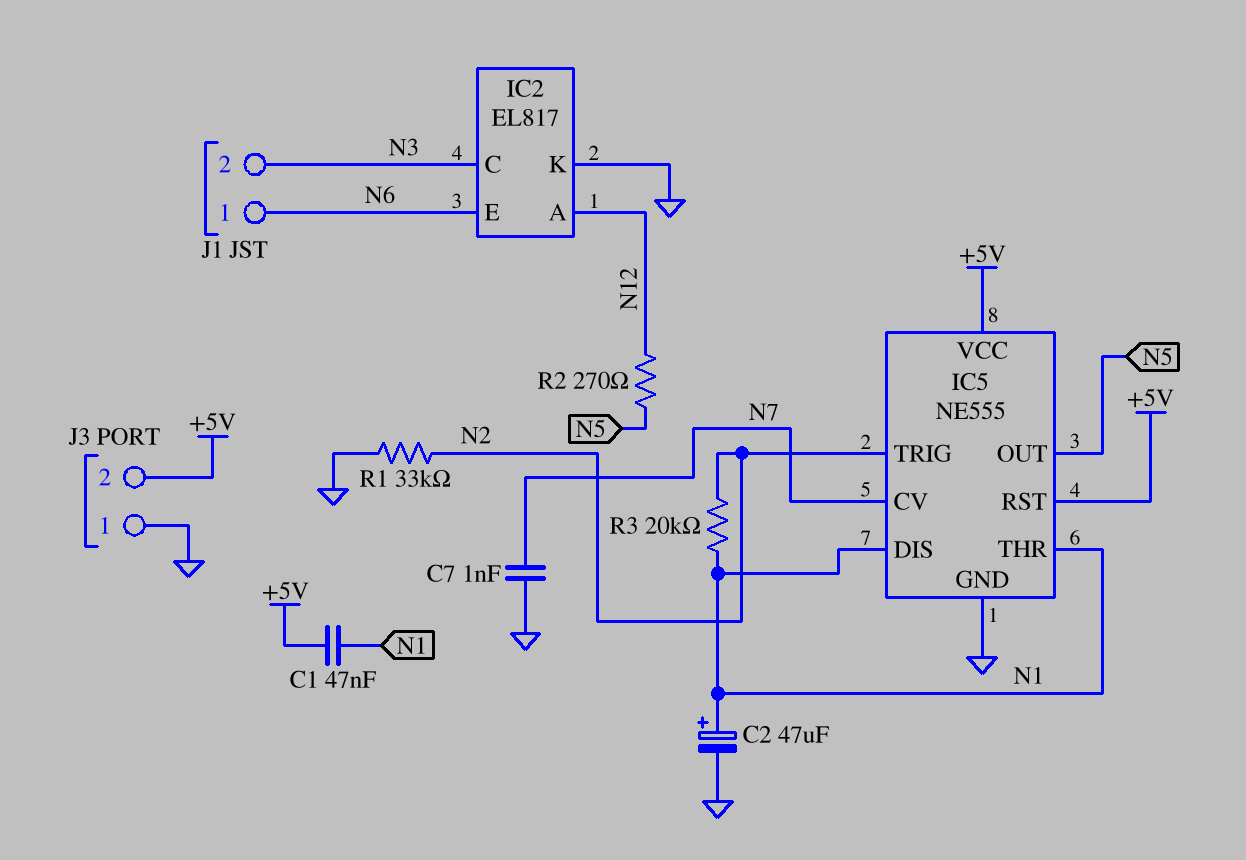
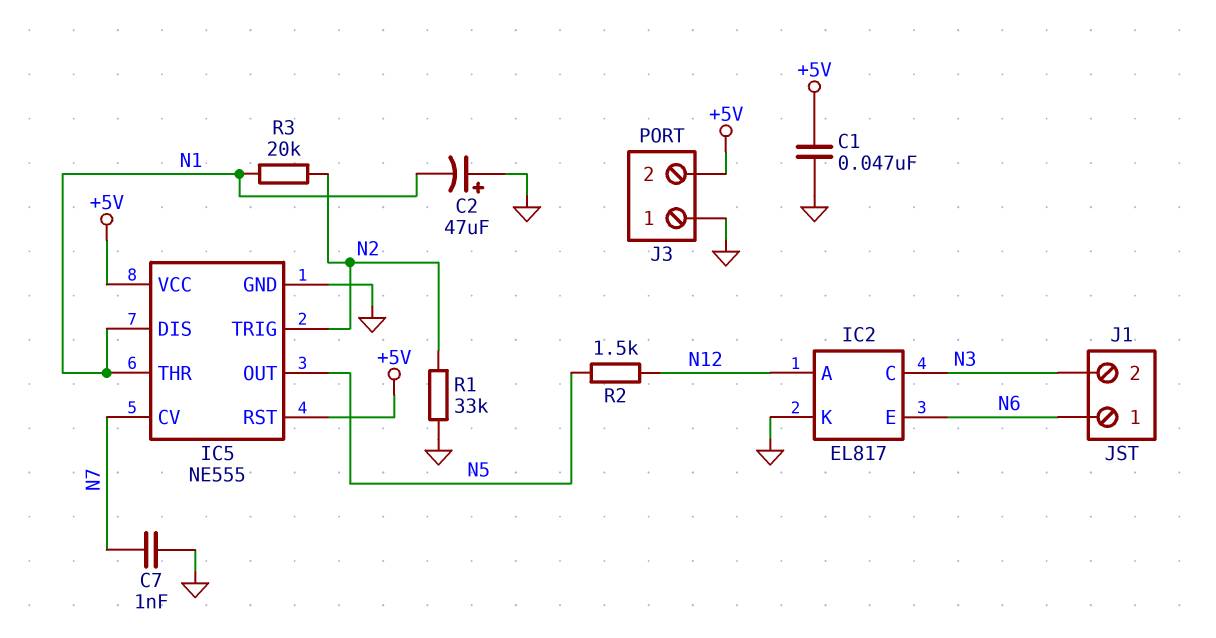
C1: 47nF (+5V, N1) -> 47nF (+5V, GND)
C2: 47uF (plus N1, minus GND) -> 47uF (plus GND, minus N1)
R2: 270 (N5, N12) -> 1.5k (N5, N12)

